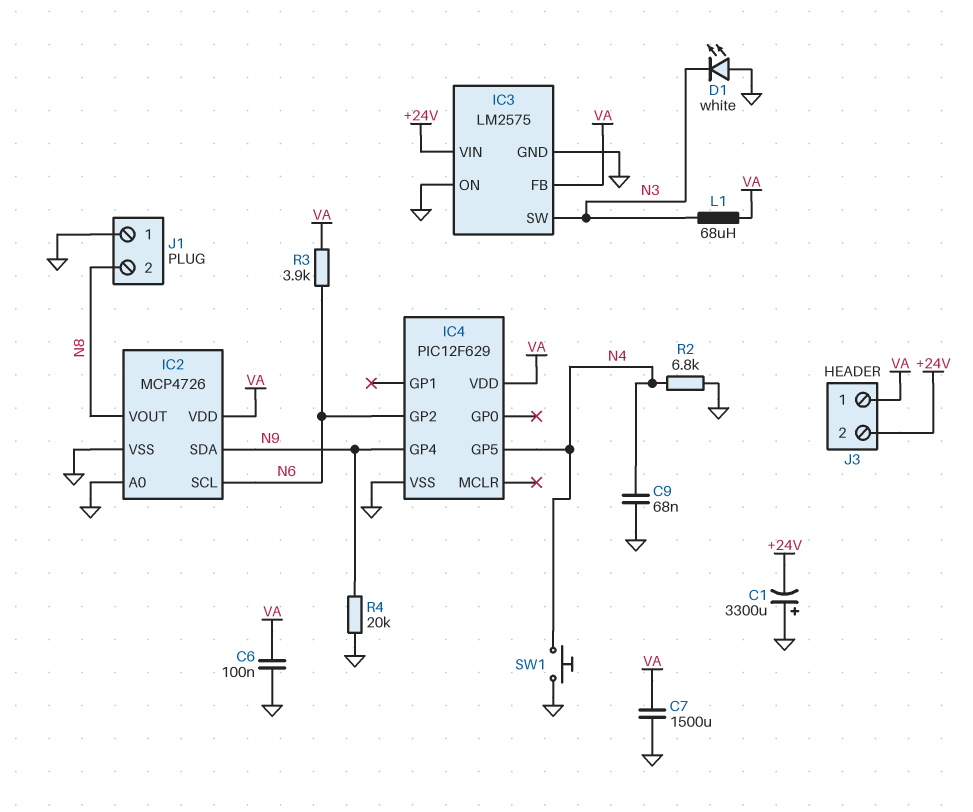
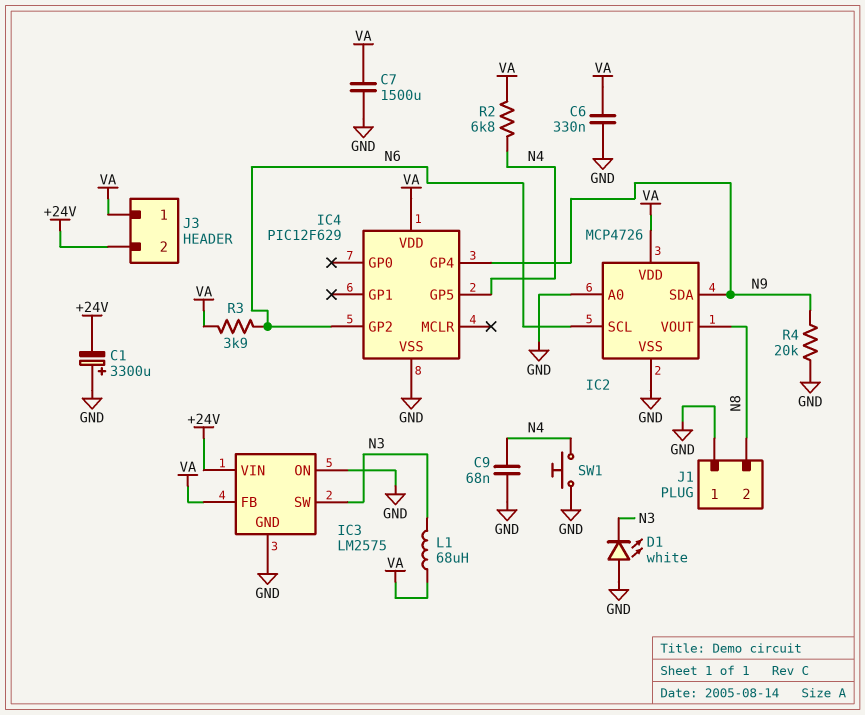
C6: 100nF (GND, VA) -> 330nF (GND, VA)
R2: 6.8k (GND, N4) -> 6.8k (N4, VA)

